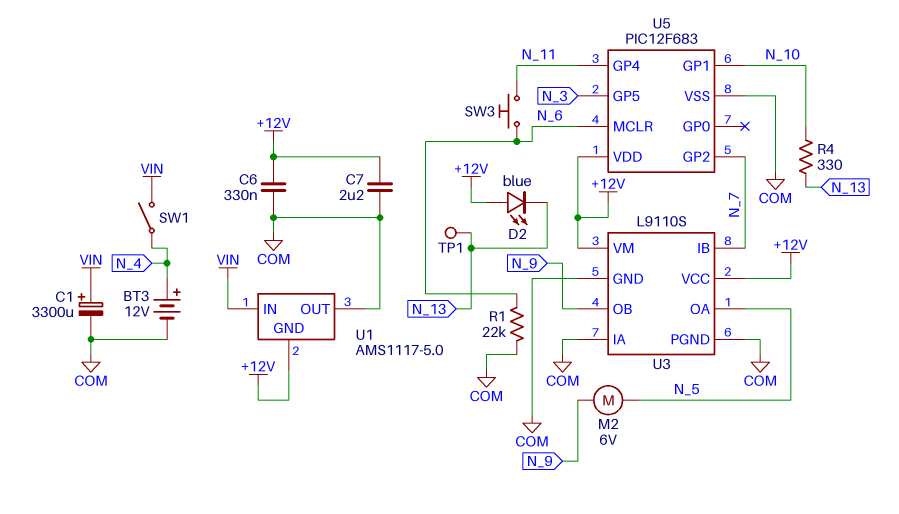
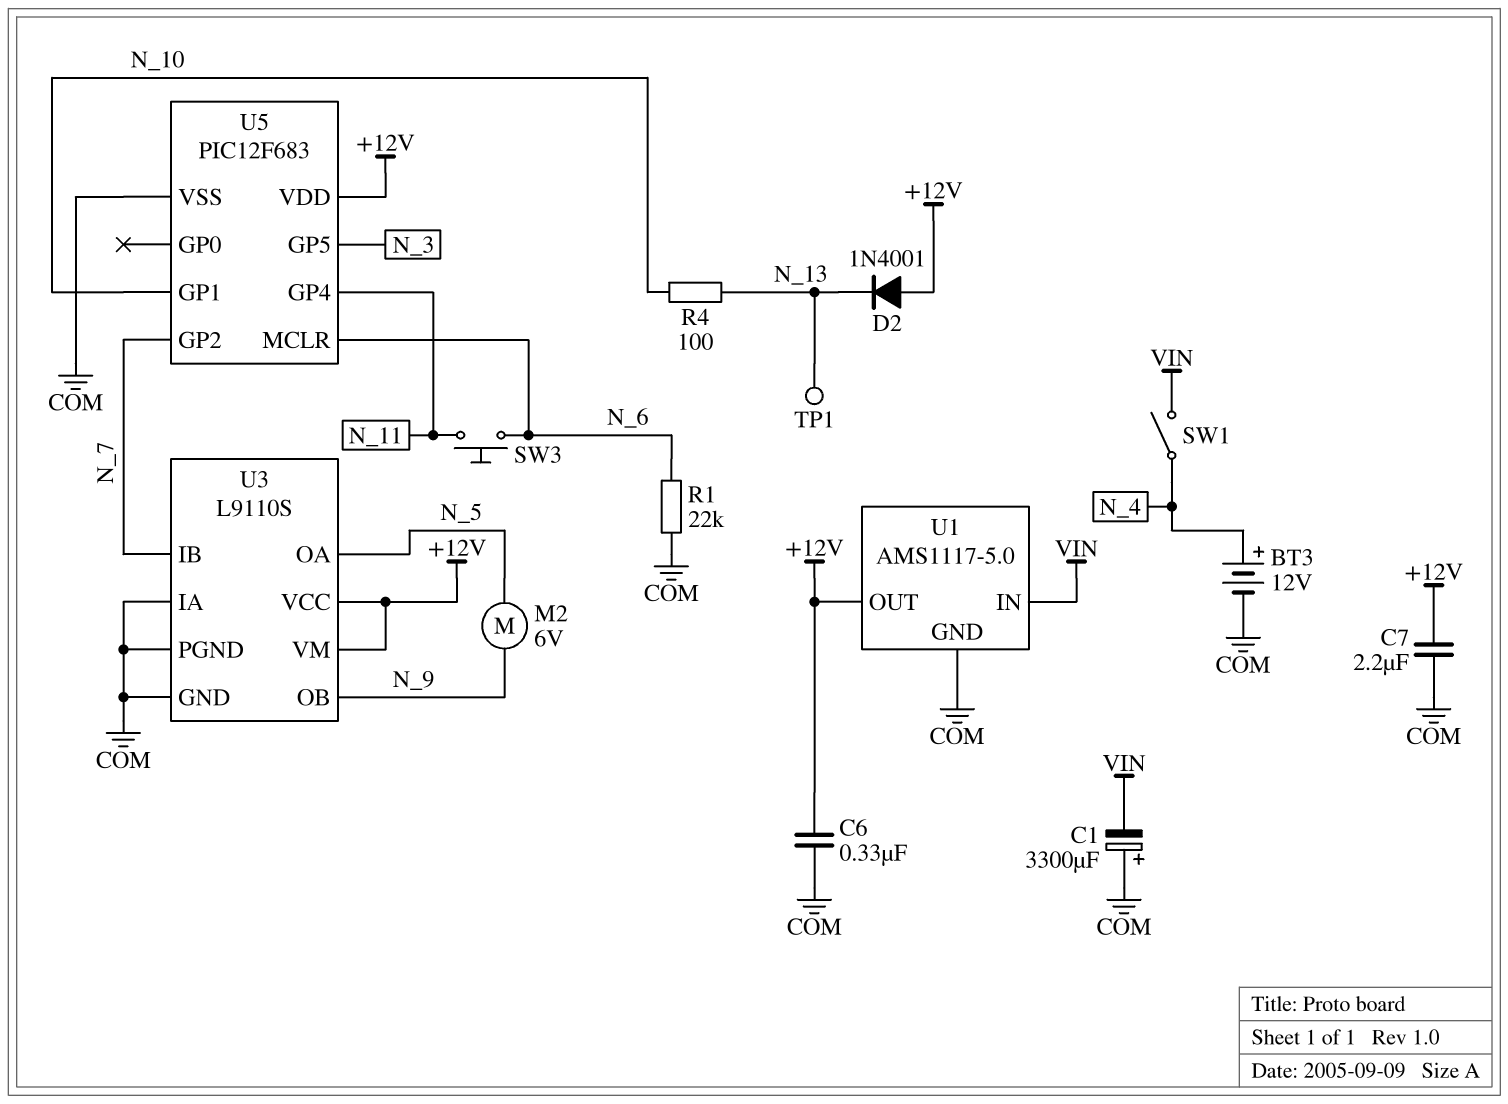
C1: 3300uF (plus VIN, minus COM) -> 3300uF (plus COM, minus VIN)
D2: LED blue (A +12V, K N_13) -> diode 1N4001 (A +12V, K N_13)
R4: 330 (N_10, N_13) -> 100 (N_10, N_13)
U1 pin GND: +12V -> COM
U1 pin OUT: COM -> +12V

